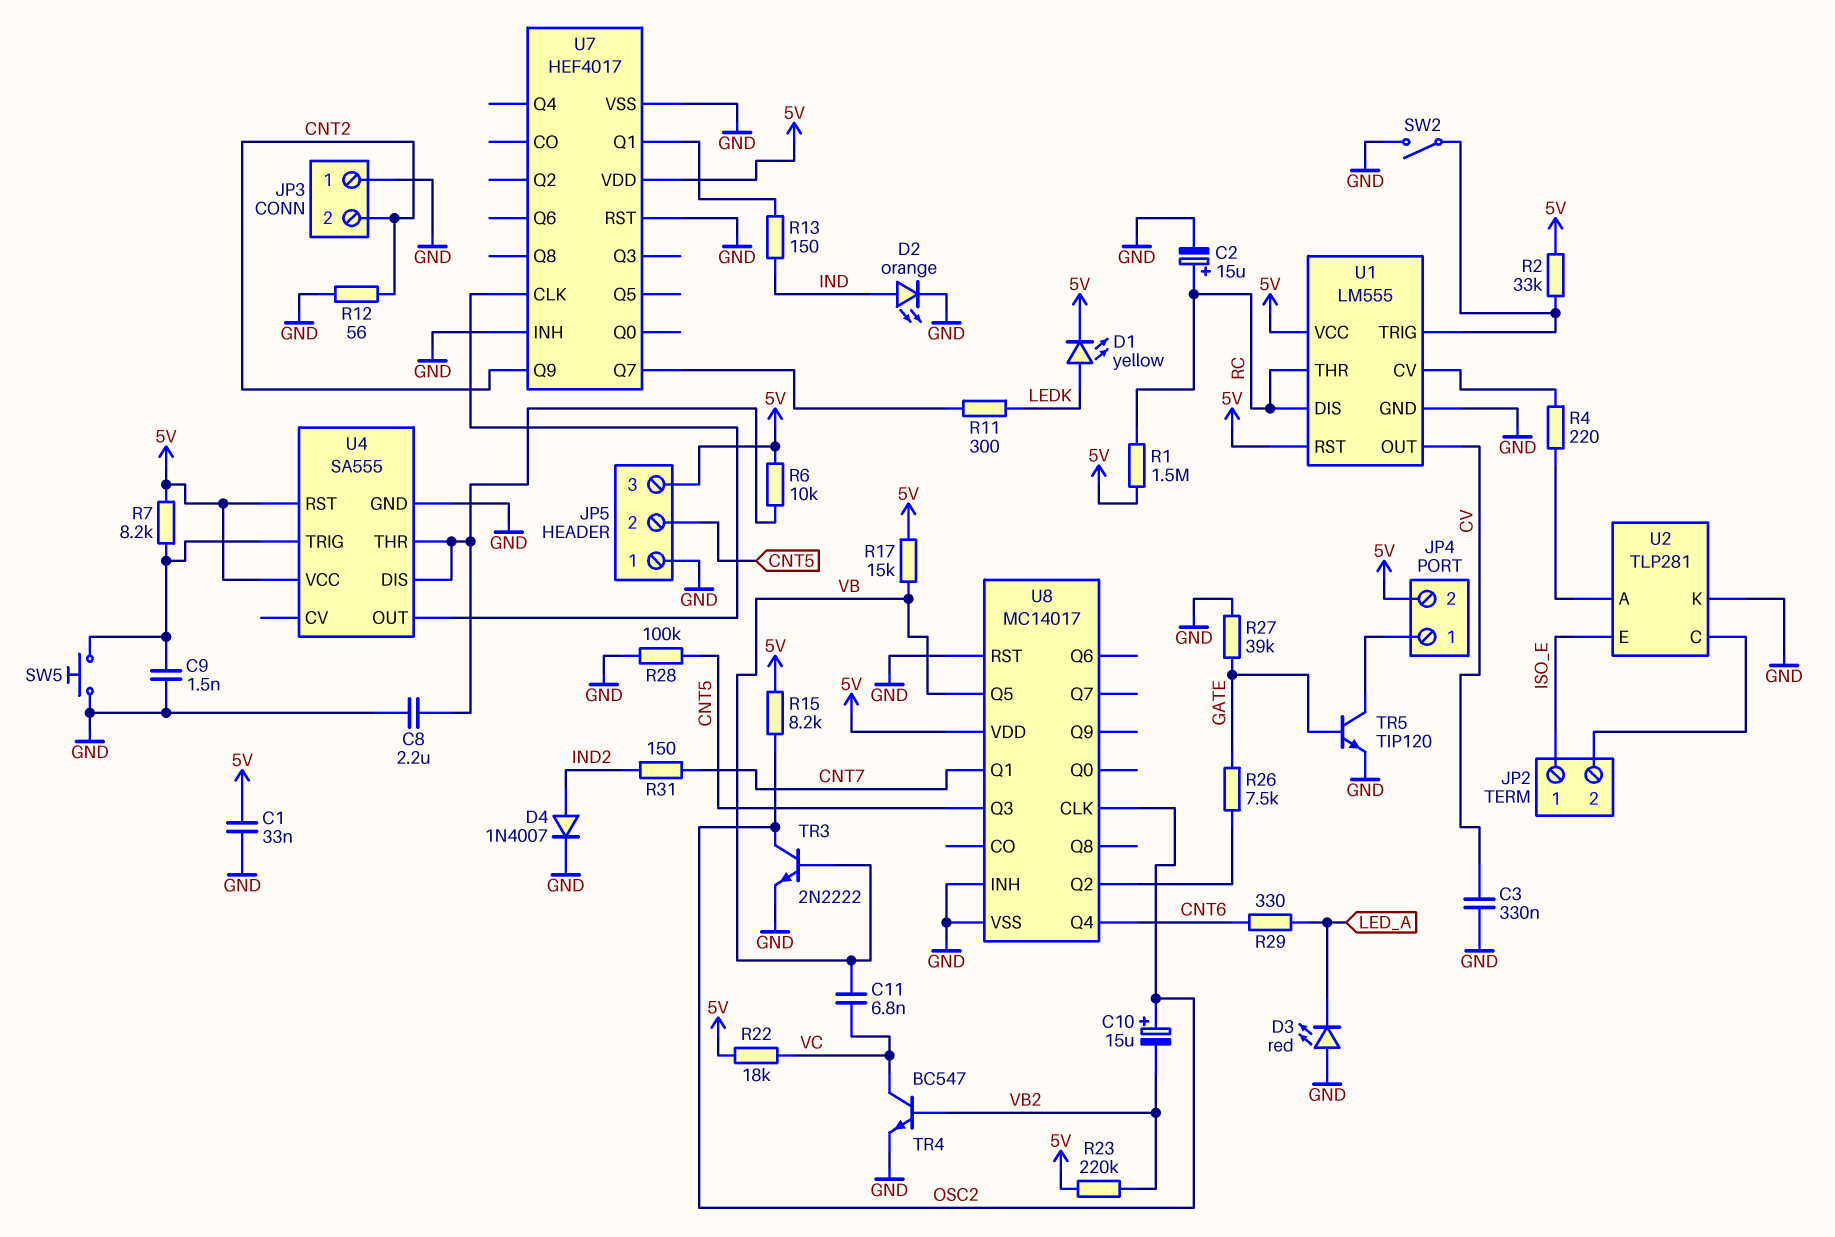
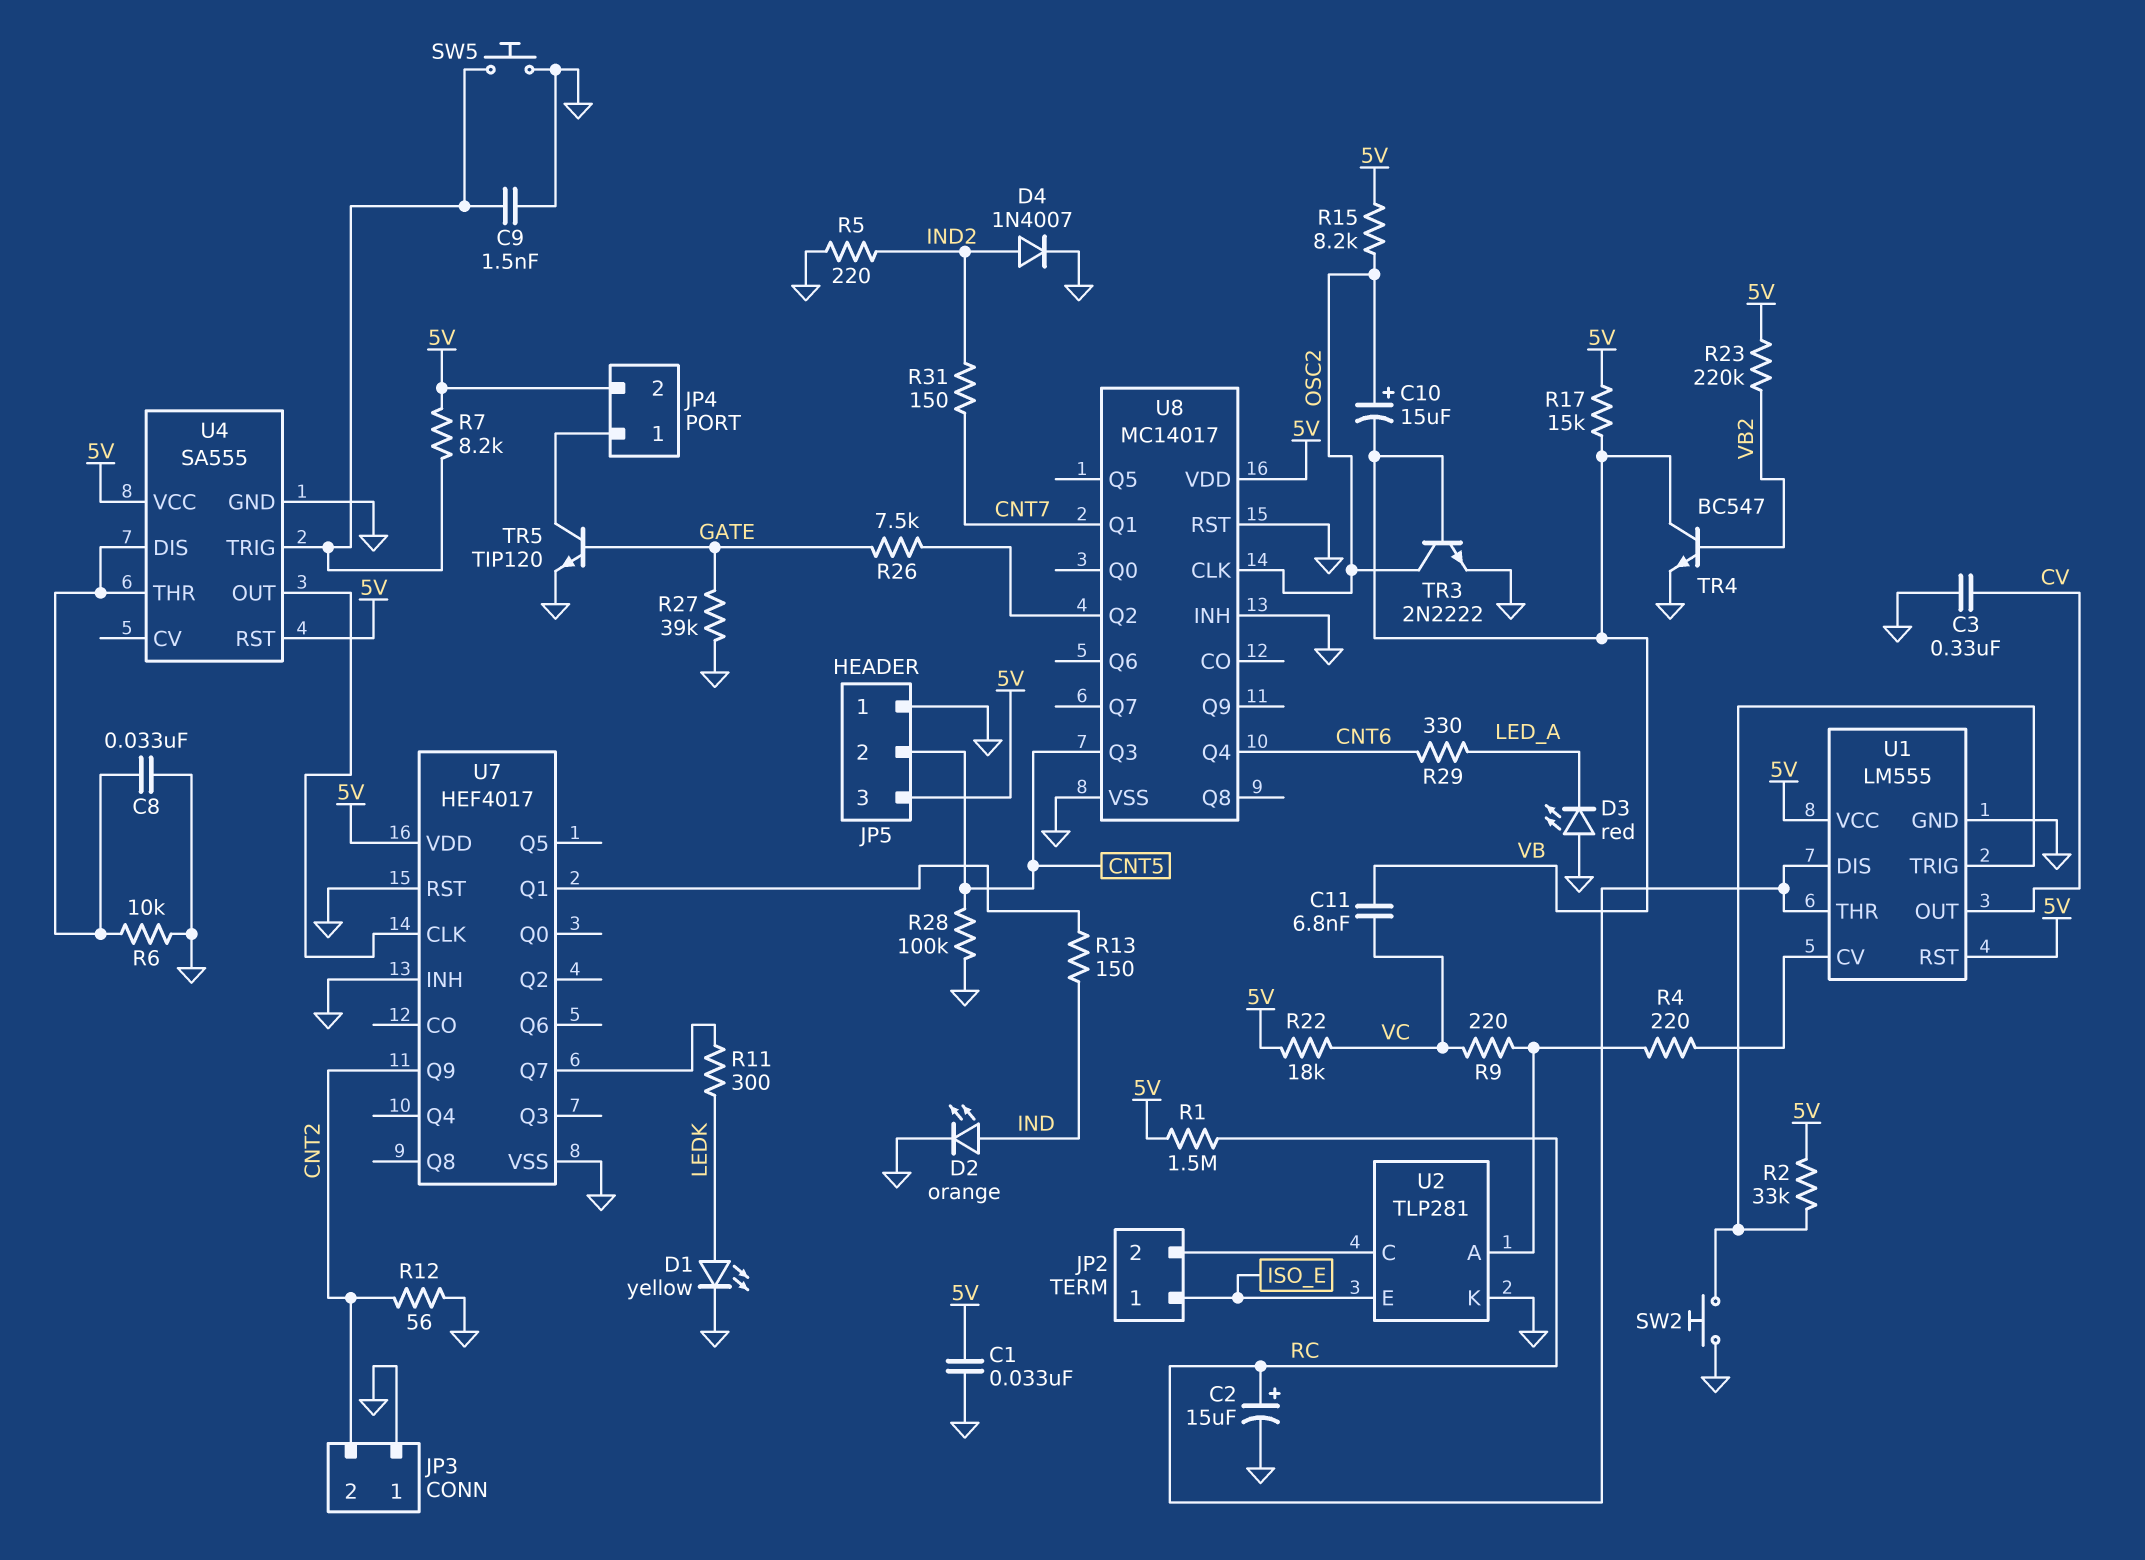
C8: 2.2uF (GND, U4/DIS) -> 33nF (GND, U4/DIS)
C10: 15uF (plus OSC2, minus VB2) -> 15uF (plus OSC2, minus VB)
D1: LED yellow (A LEDK, K 5V) -> LED yellow (A LEDK, K GND)
R5: none -> 220 (GND, IND2)
R6: 10k (5V, U4/DIS) -> 10k (GND, U4/DIS)
R9: none -> 220 (U2/A, VC)
SW2: switch (GND, U1/TRIG) -> button (GND, U1/TRIG)
TR4: NPN BC547 (B VB2, C VC, E GND) -> NPN BC547 (B VB2, C VB, E GND)
U8 pin Q5: VB -> none

